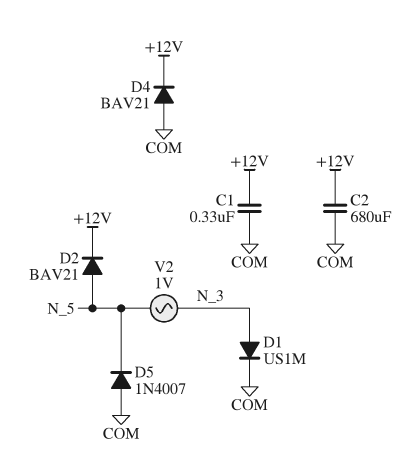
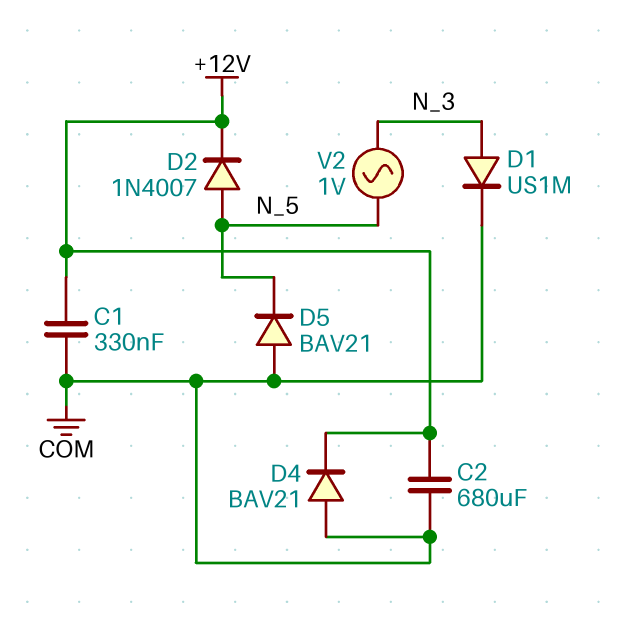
D2: diode BAV21 (A N_5, K +12V) -> diode 1N4007 (A N_5, K +12V)
D5: diode 1N4007 (A COM, K N_5) -> diode BAV21 (A COM, K N_5)

